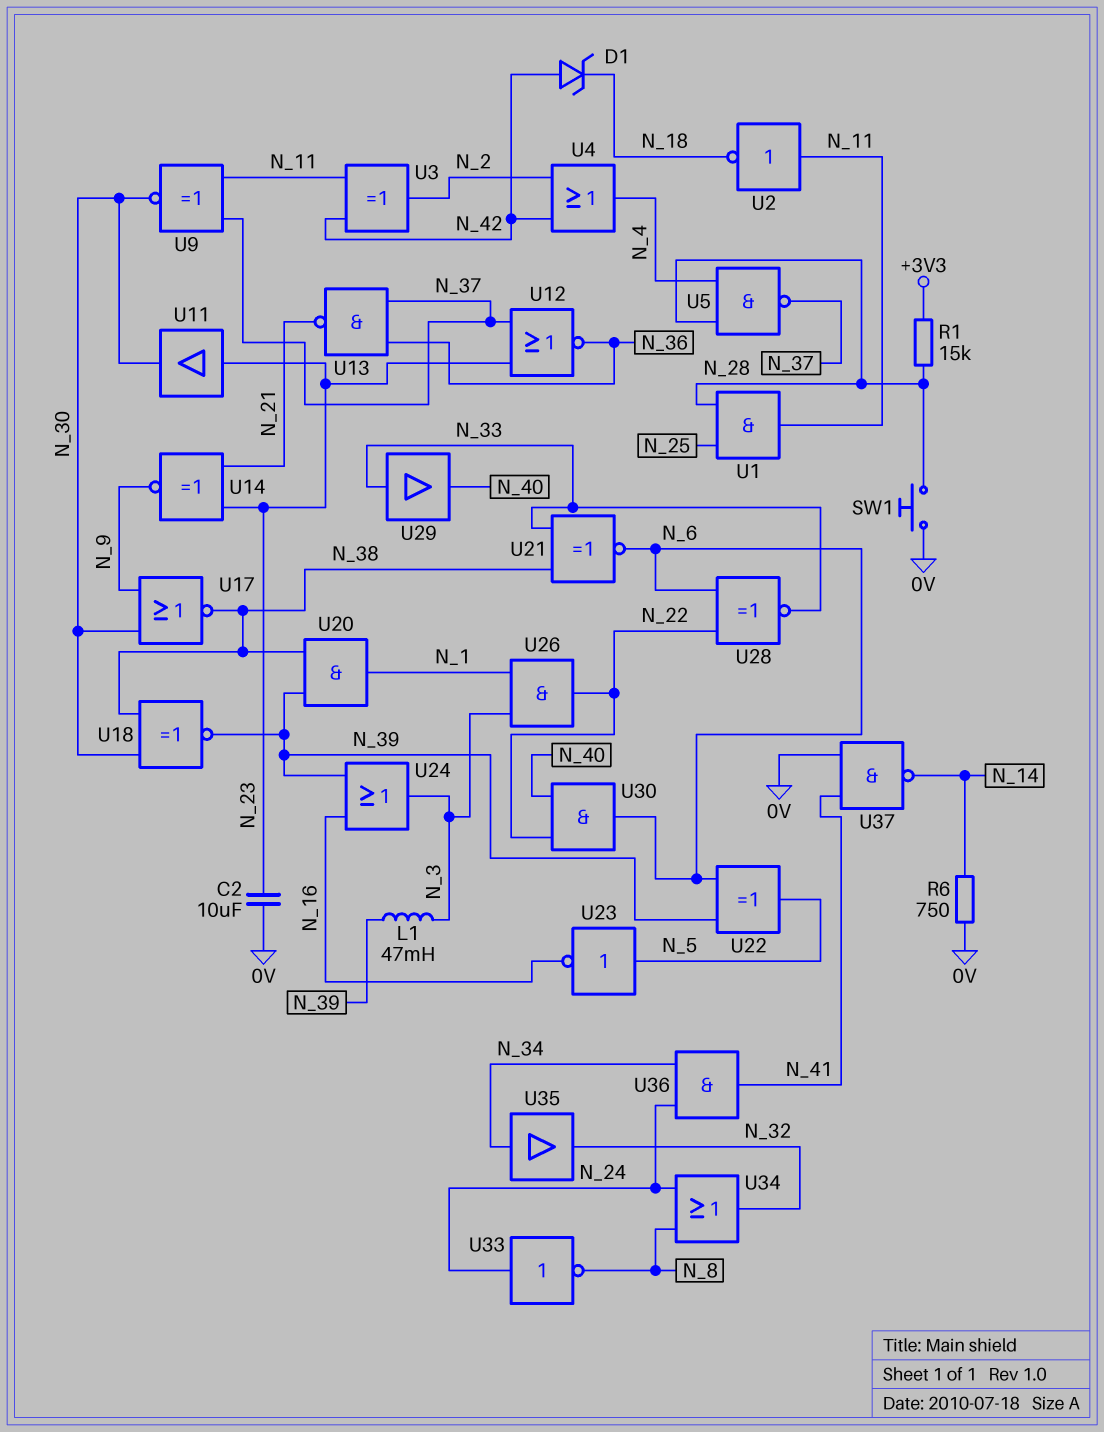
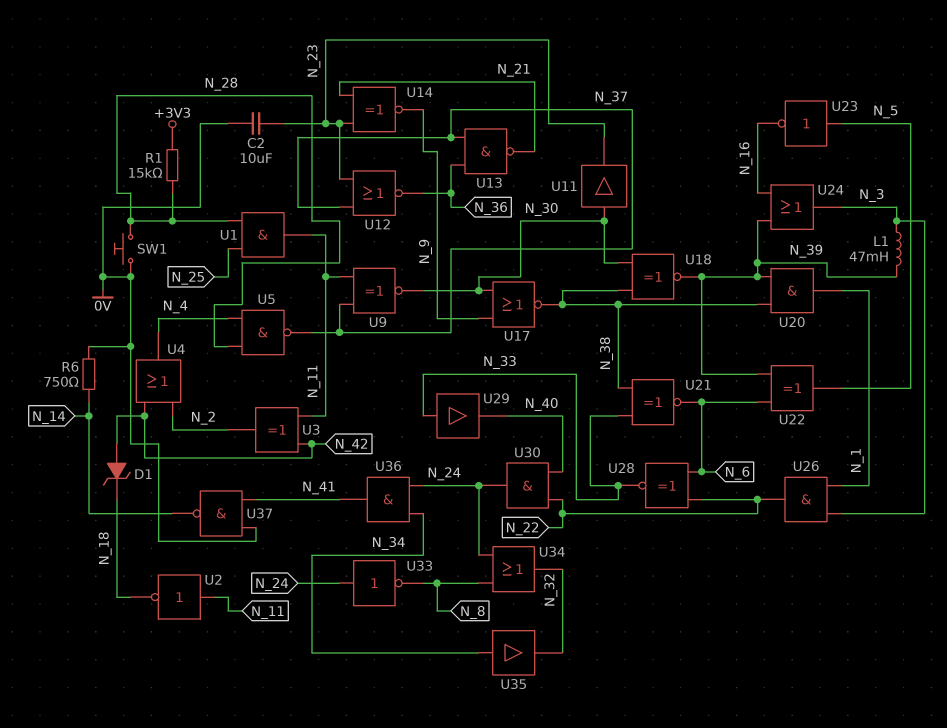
U11: buffer (in N_23, out N_30) -> buffer (in N_30, out N_23)
U30: AND (in N_22, in N_40, out N_6) -> AND (in N_22, in N_40, out N_24)

